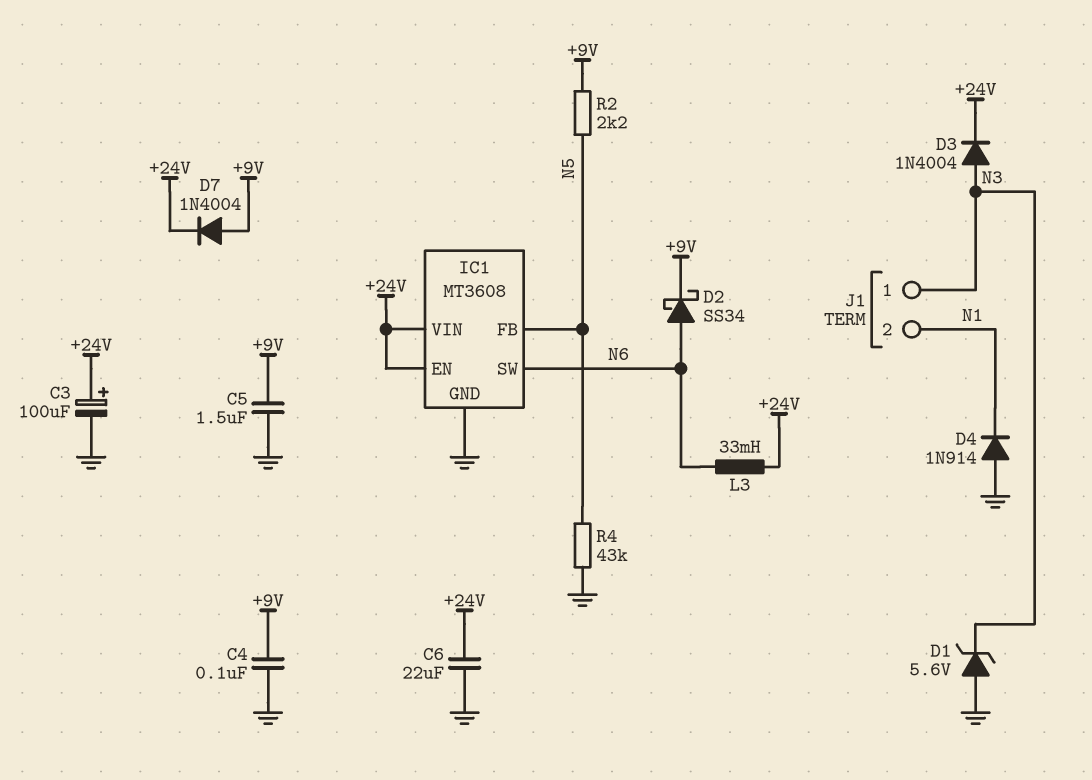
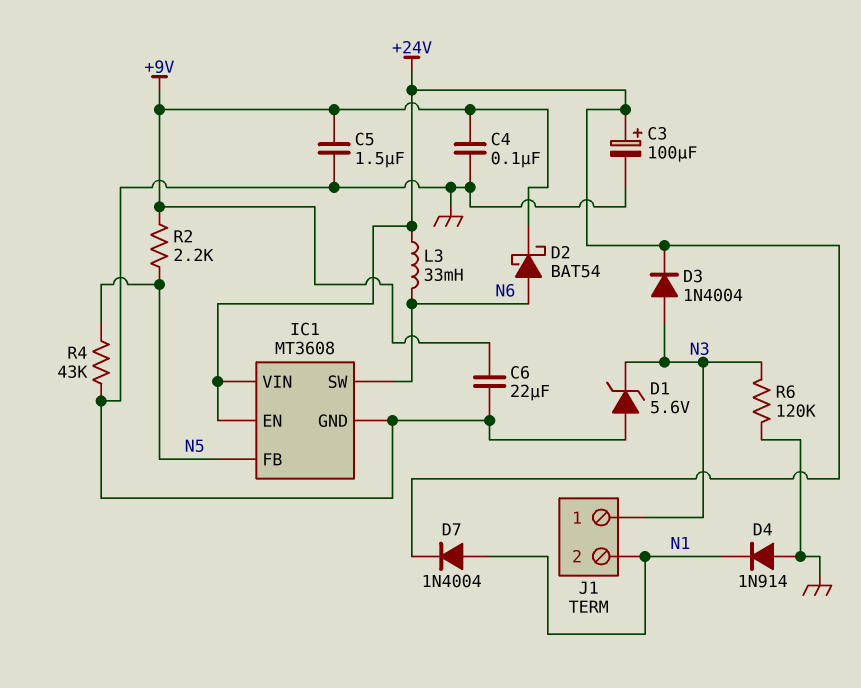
C6: 22uF (+24V, GND) -> 22uF (+9V, GND)
D2: schottky SS34 (A N6, K +9V) -> schottky BAT54 (A N6, K +9V)
D7: diode 1N4004 (A +9V, K +24V) -> diode 1N4004 (A N1, K +24V)
R6: none -> 120k (GND, N3)

